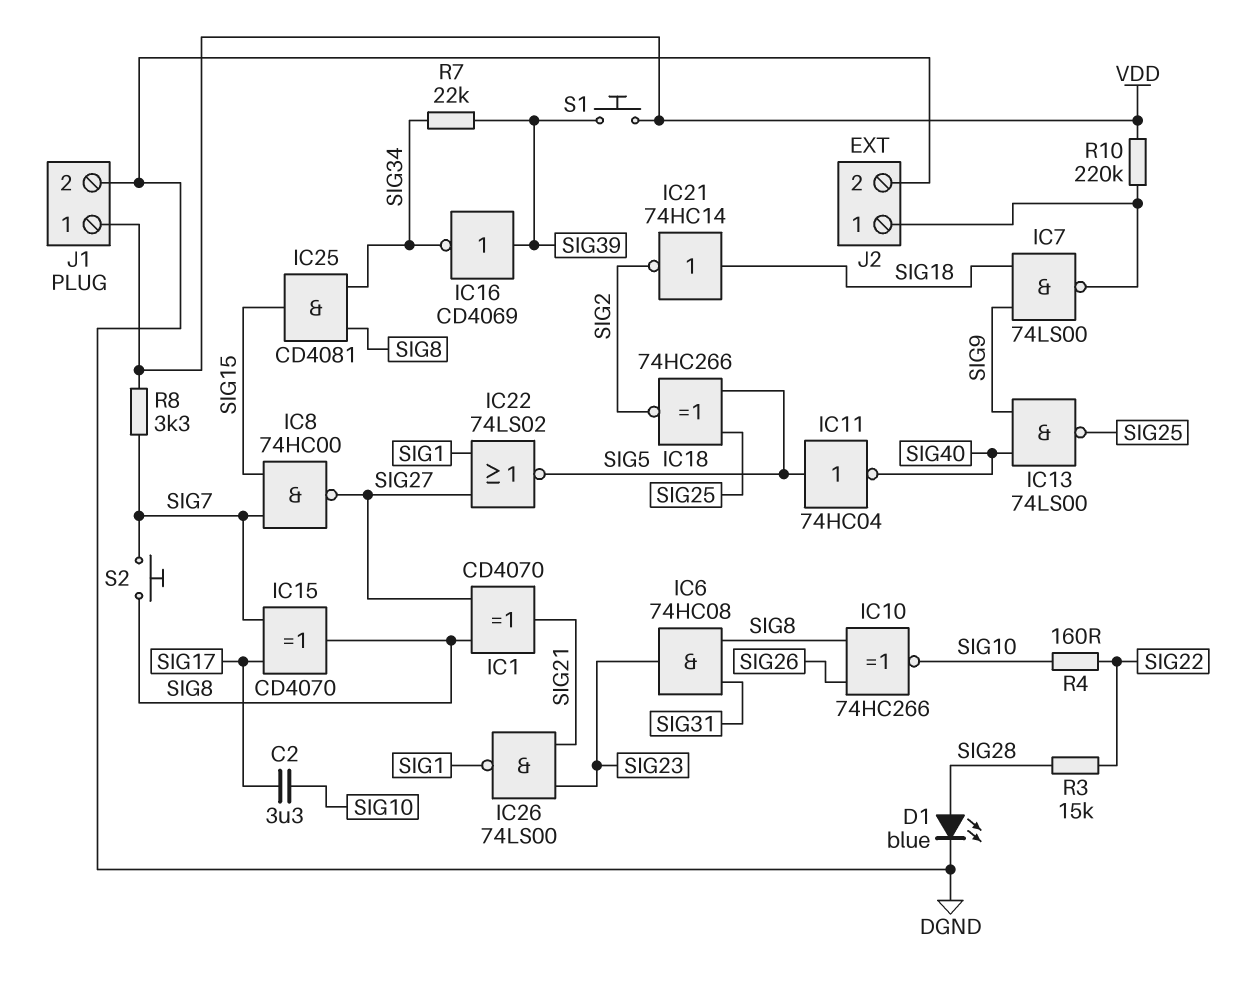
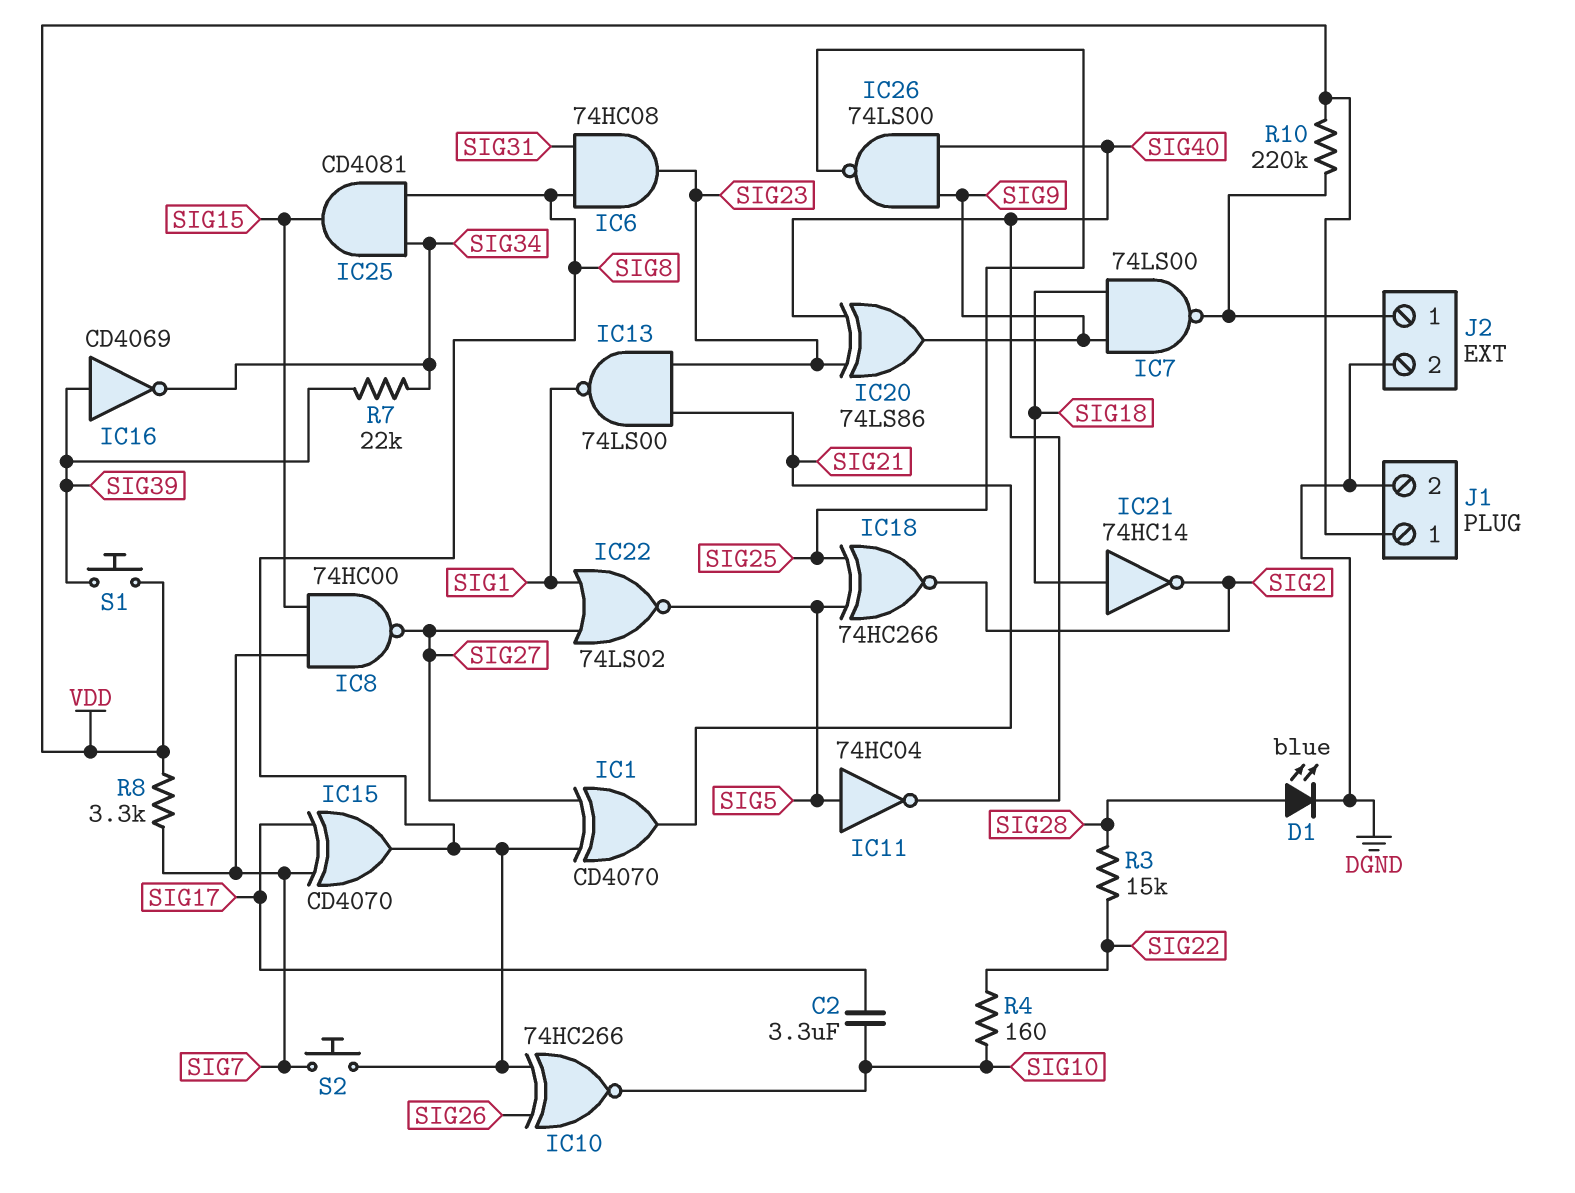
IC13: NAND 74LS00 (in SIG9, in SIG40, out SIG25) -> NAND 74LS00 (in SIG21, in SIG23, out SIG1)
IC20: none -> XOR 74LS86 (in SIG23, in SIG40, out SIG9)
IC26: NAND 74LS00 (in SIG21, in SIG23, out SIG1) -> NAND 74LS00 (in SIG9, in SIG40, out SIG25)

